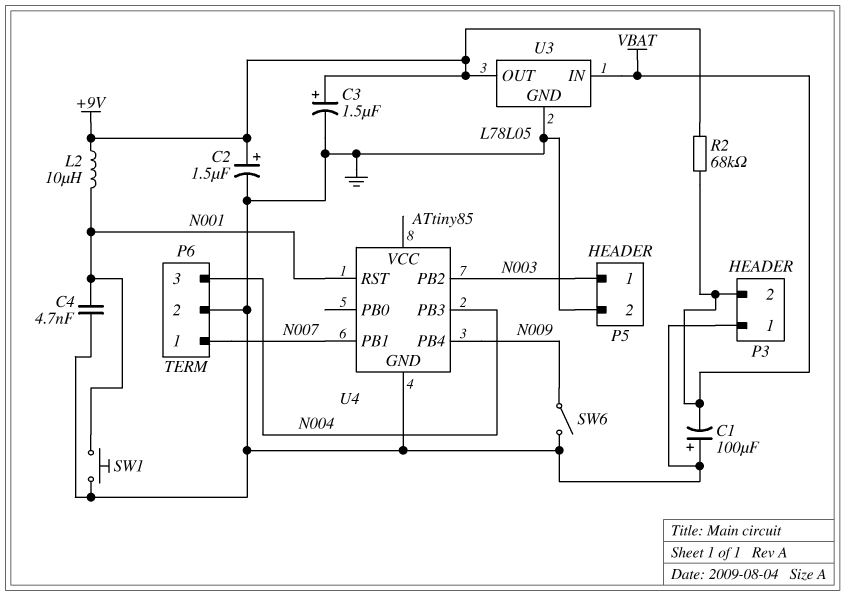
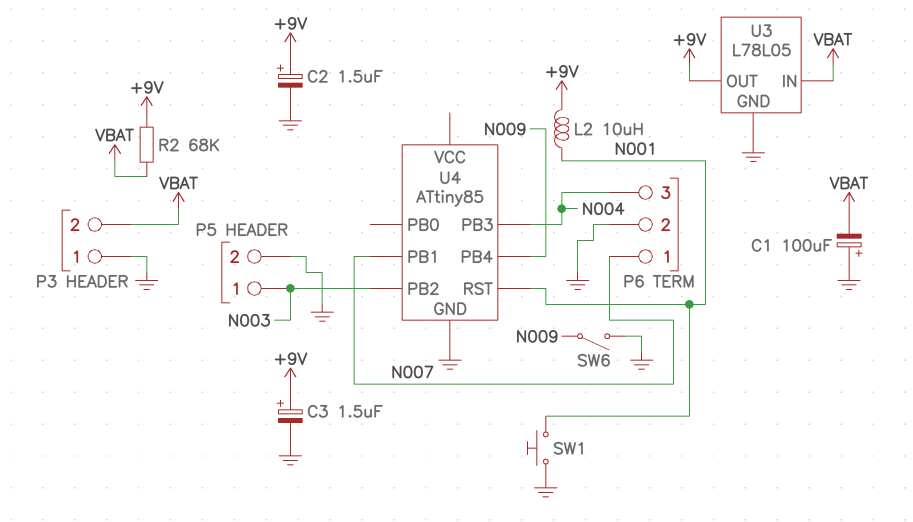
C4: 4.7nF (GND, N001) -> none

